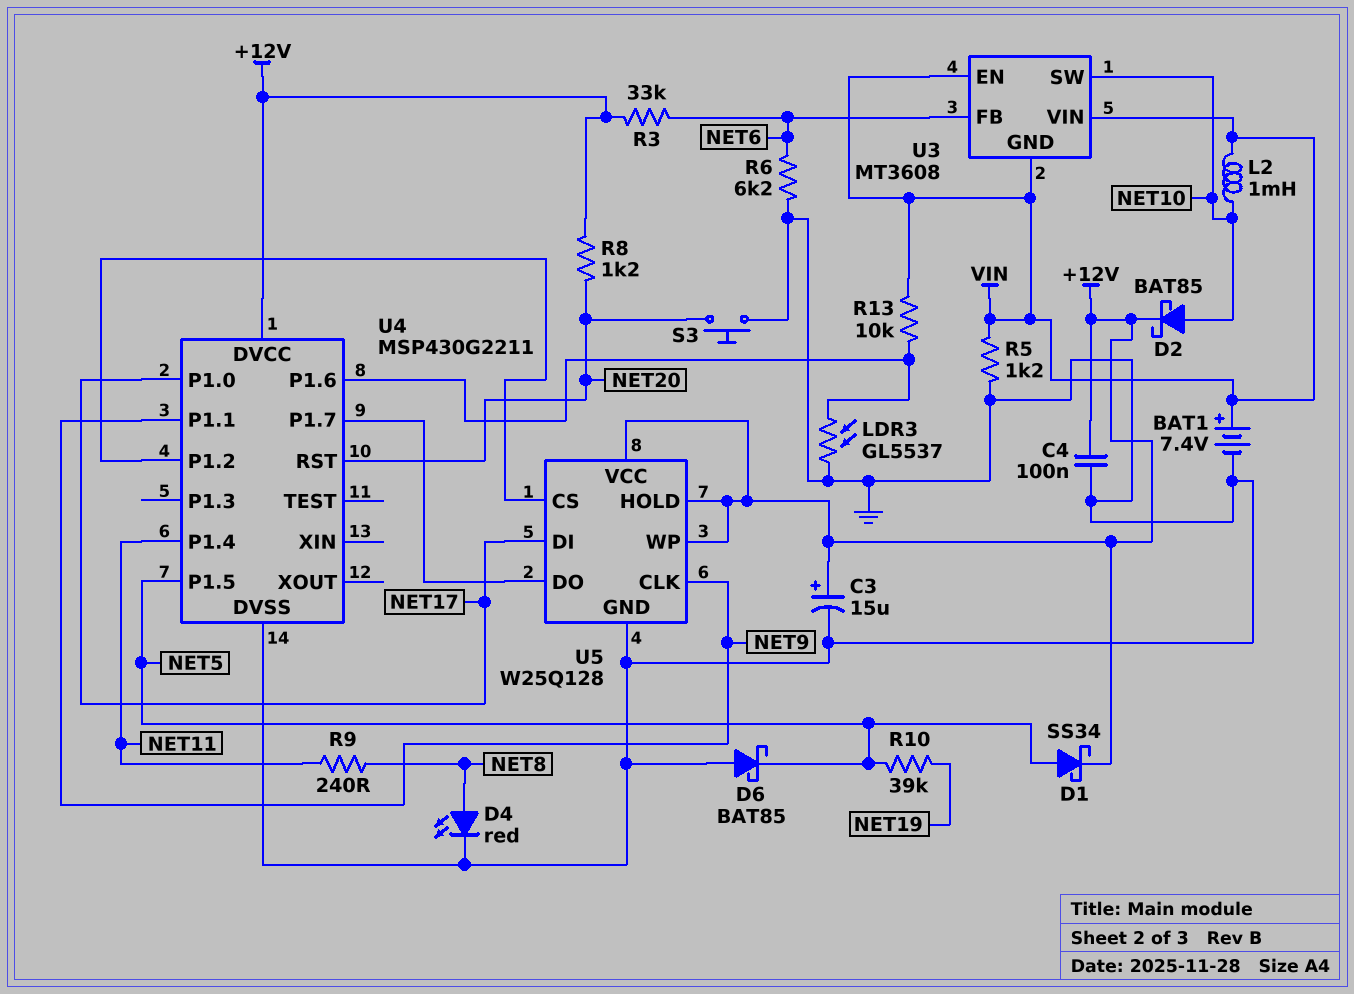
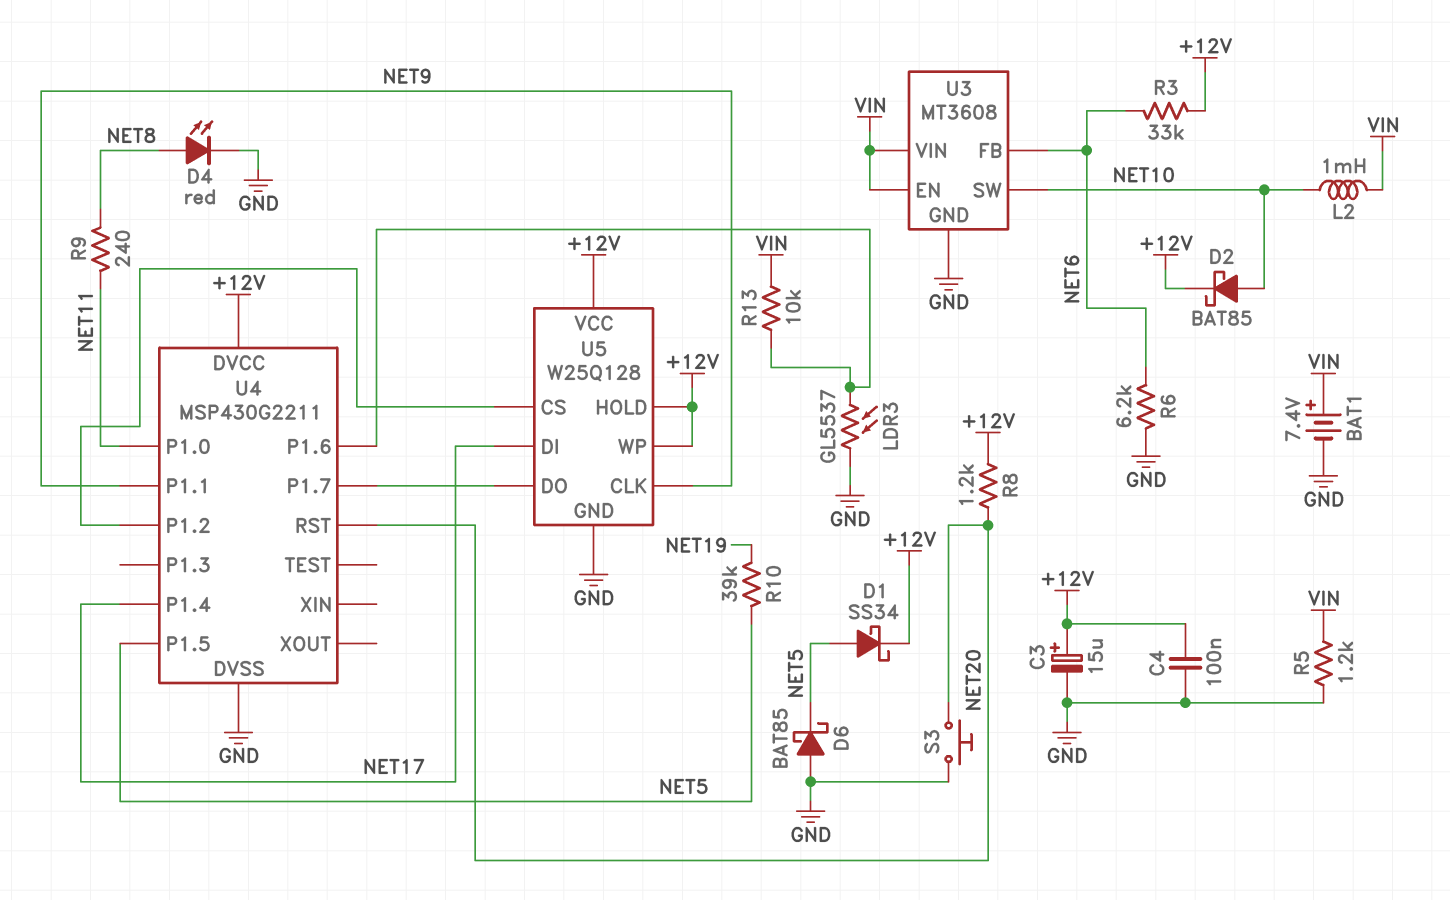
U3 pin GND: VIN -> GND
U4 pin P1.0: NET17 -> NET11
U4 pin P1.4: NET11 -> NET17

